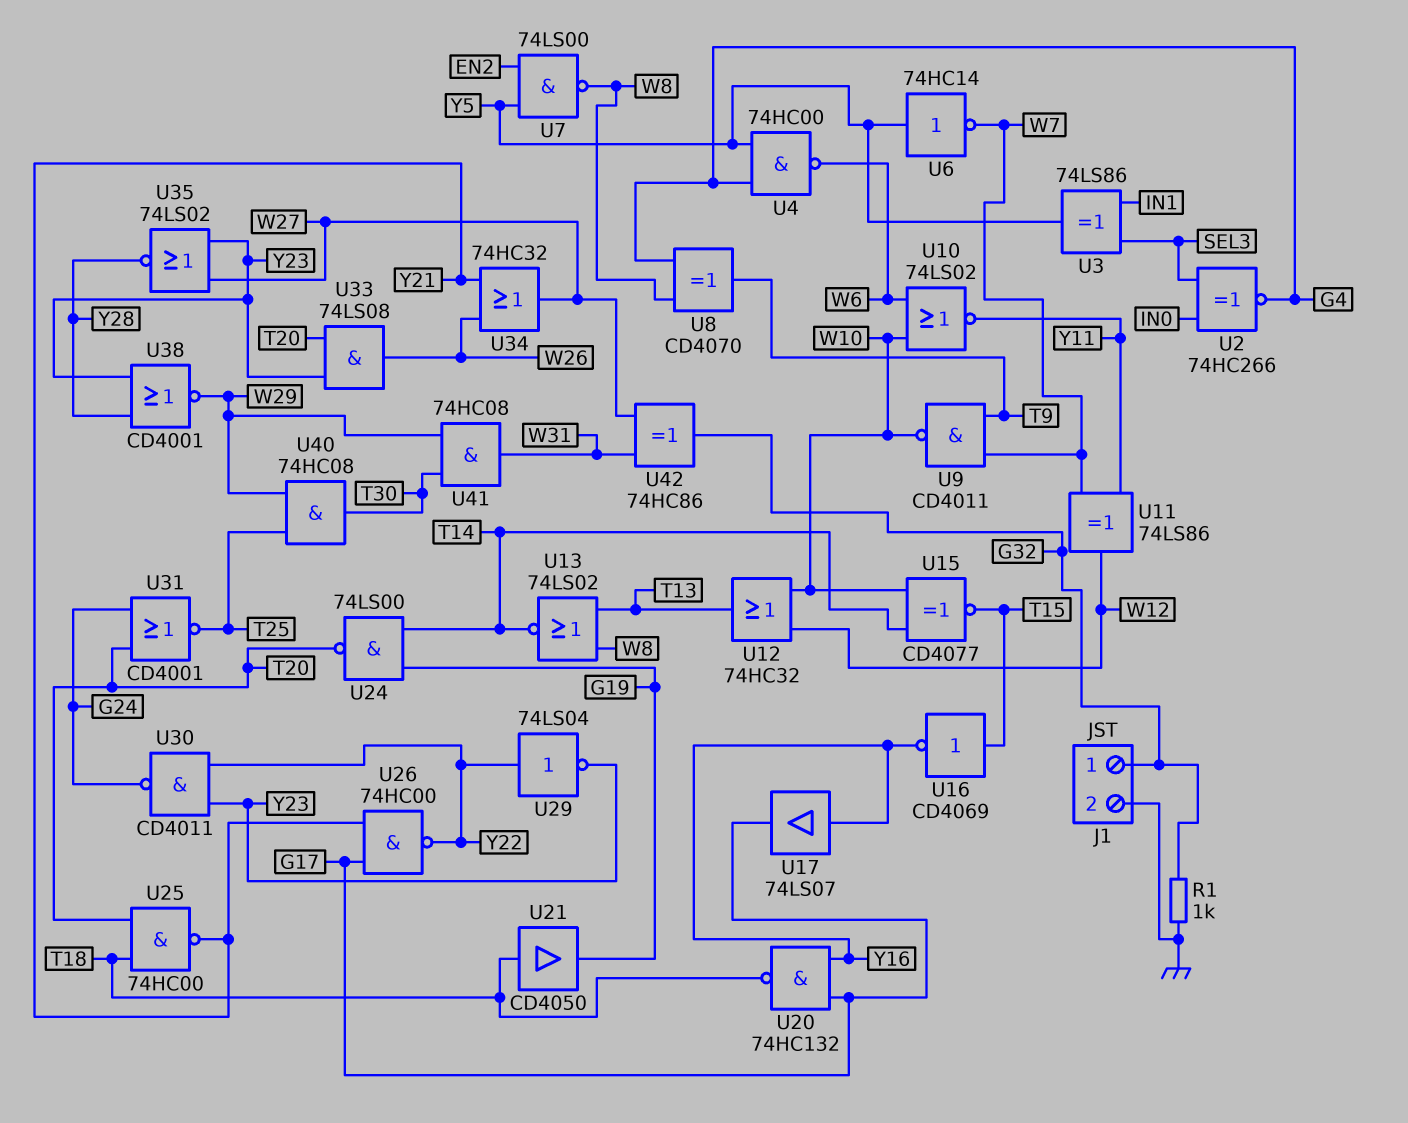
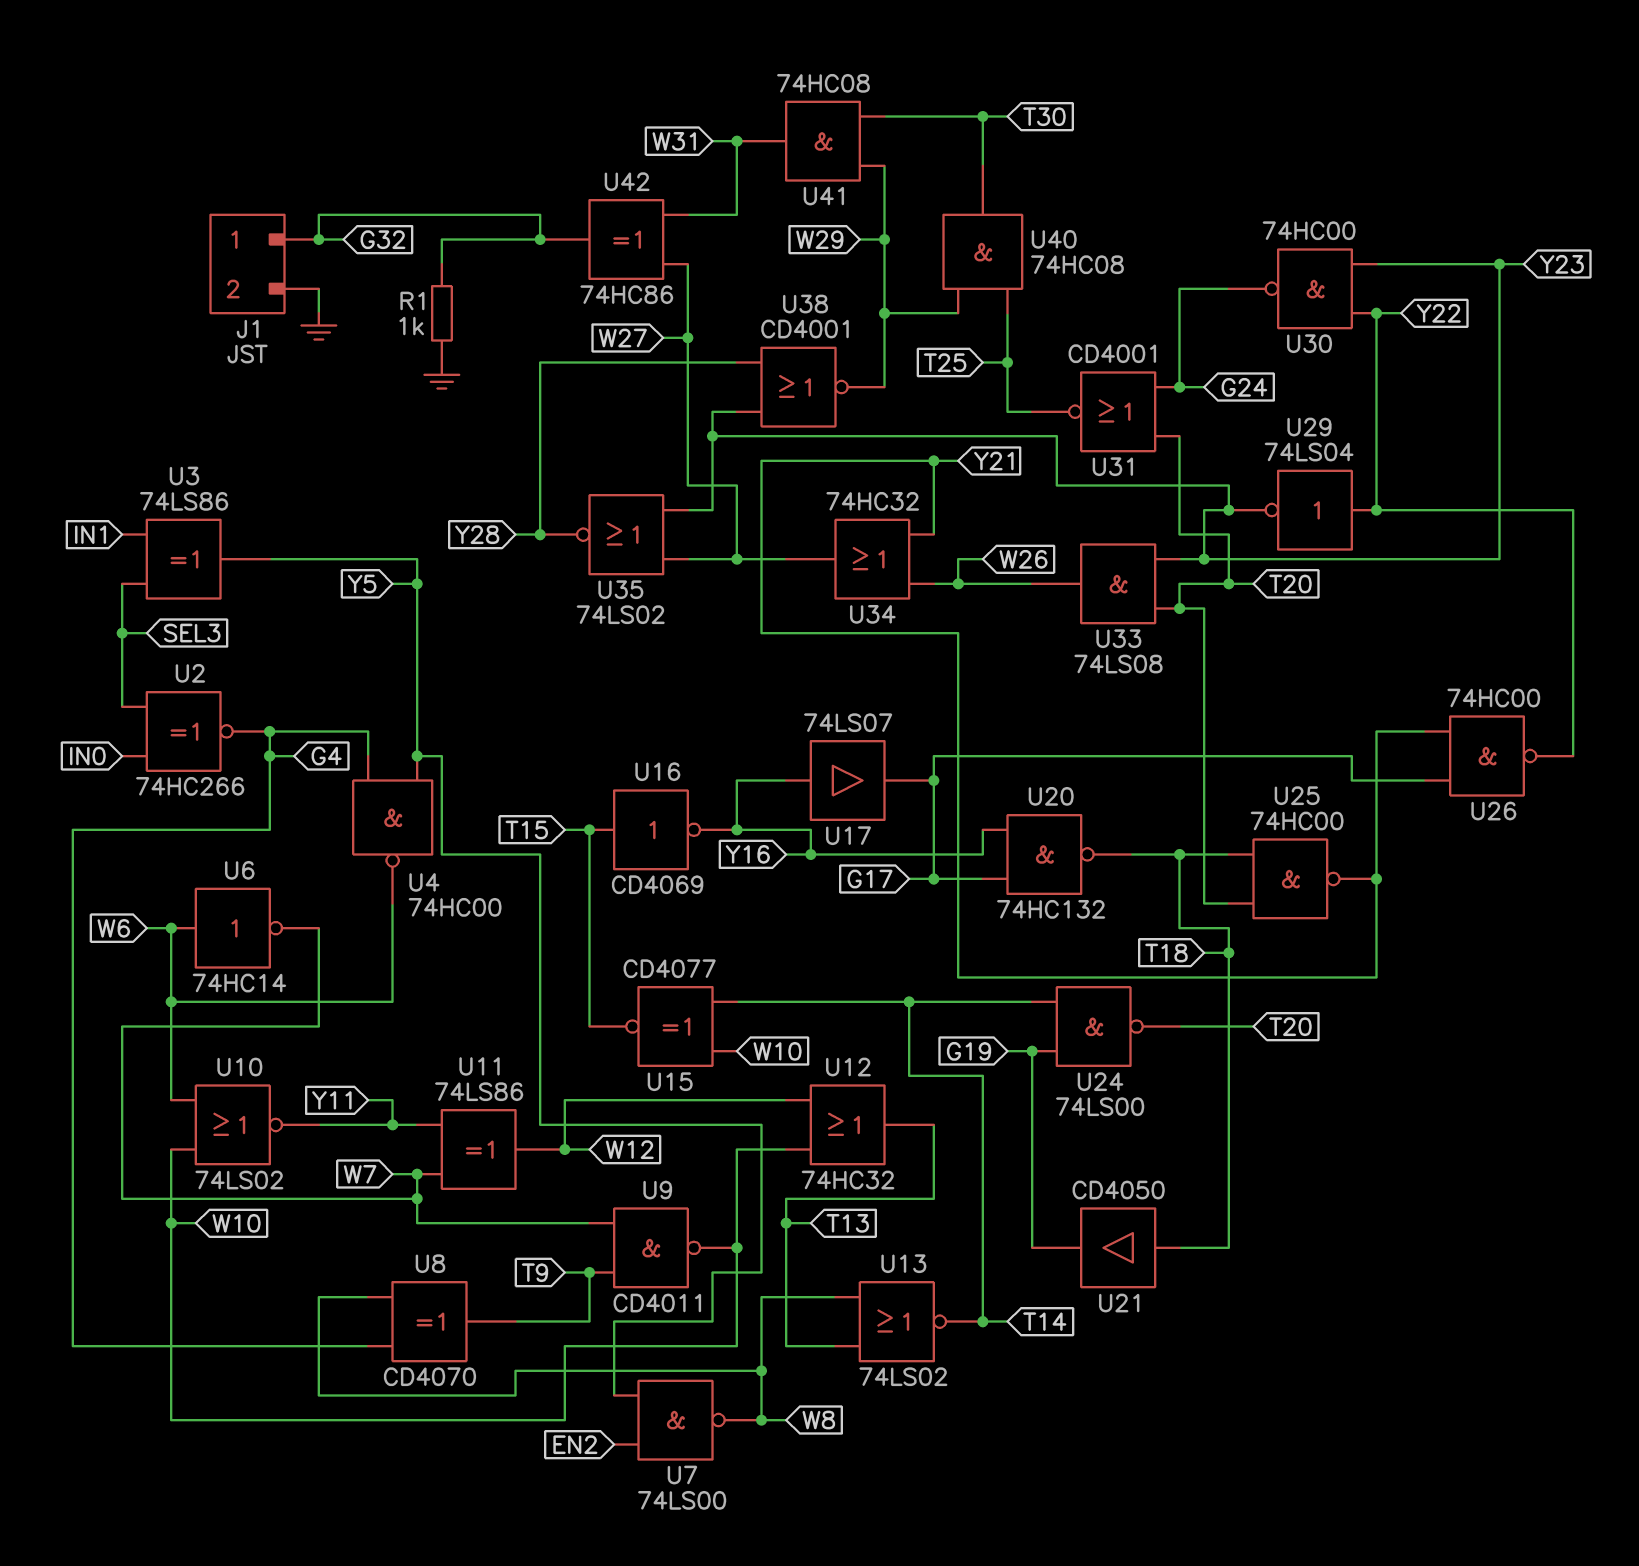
U6: NOT 74HC14 (in Y5, out W7) -> NOT 74HC14 (in W6, out W7)
U30: NAND CD4011 (in Y22, in Y23, out G24) -> NAND 74HC00 (in Y22, in Y23, out G24)

